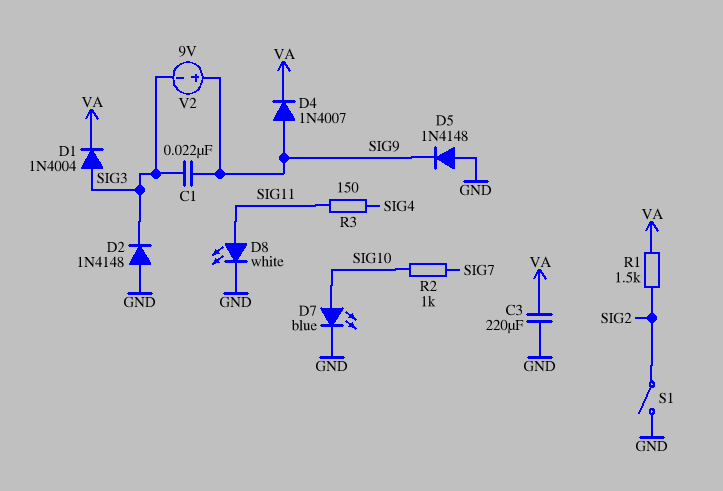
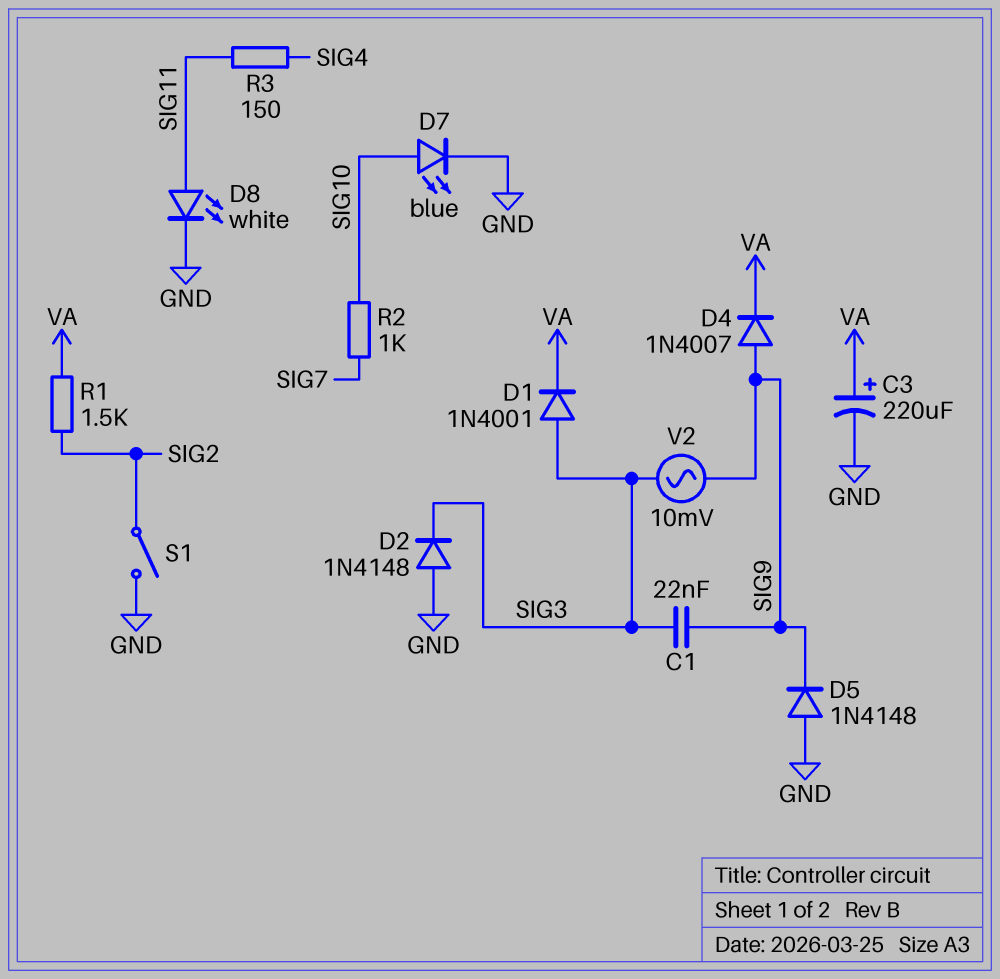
C3: 220uF (GND, VA) -> 220uF (plus VA, minus GND)
D1: diode 1N4004 (A SIG3, K VA) -> diode 1N4001 (A SIG3, K VA)
V2: 9V (plus SIG9, minus SIG3) -> AC 10mV (SIG3, SIG9)

